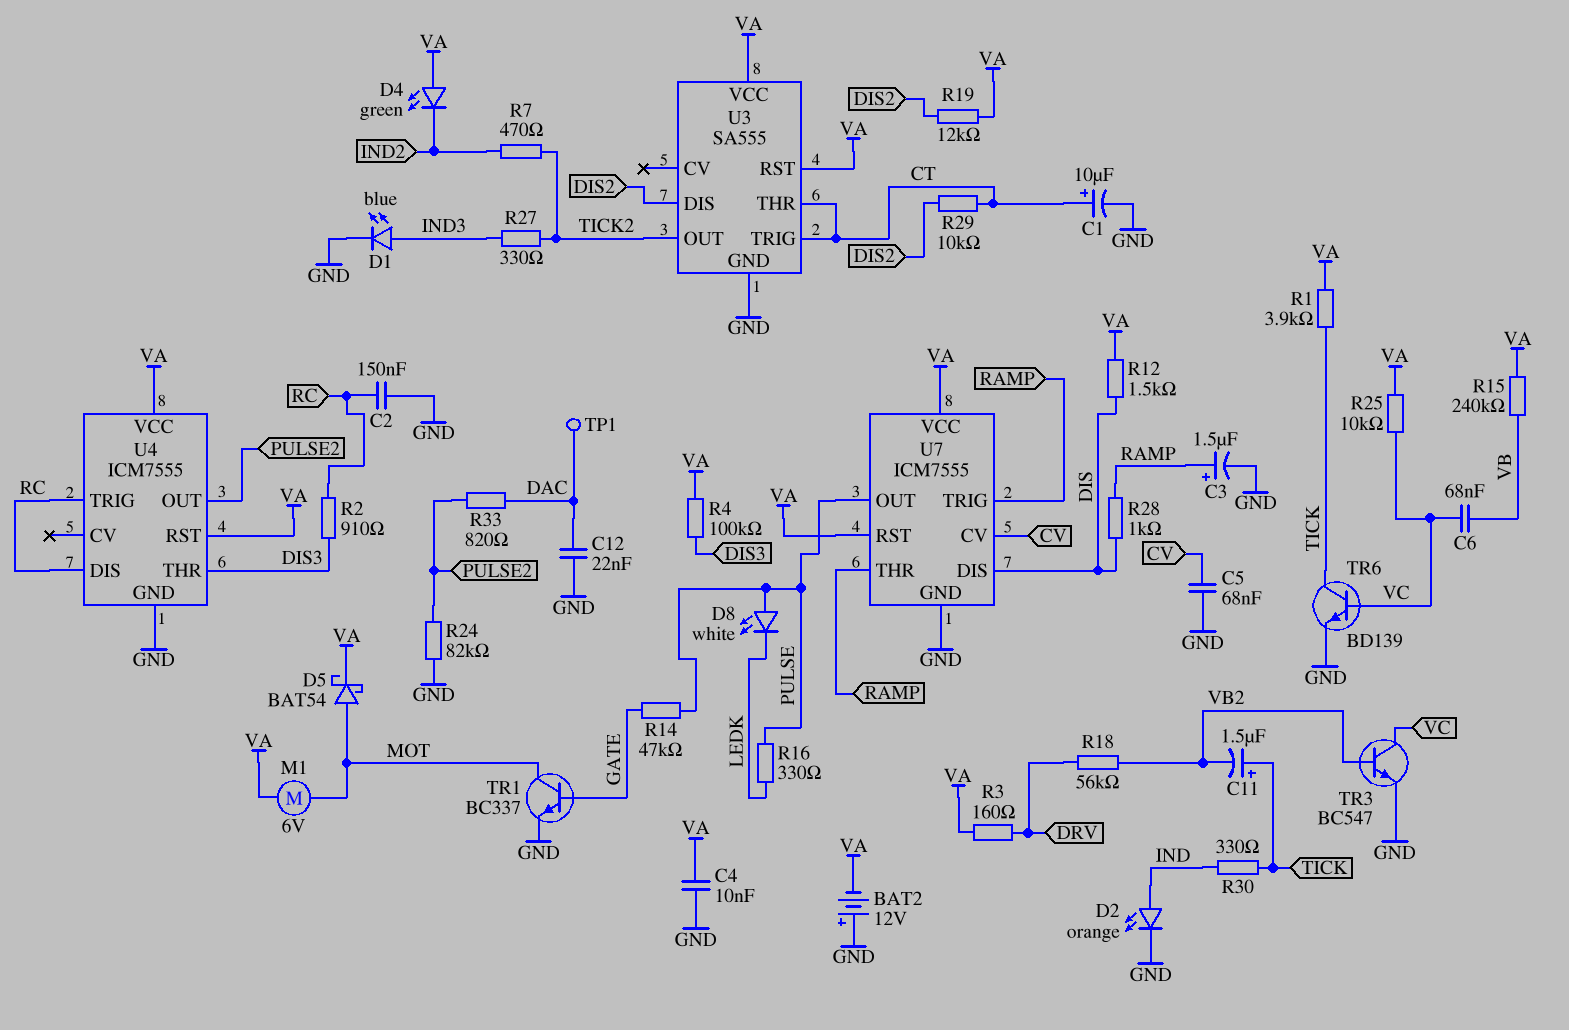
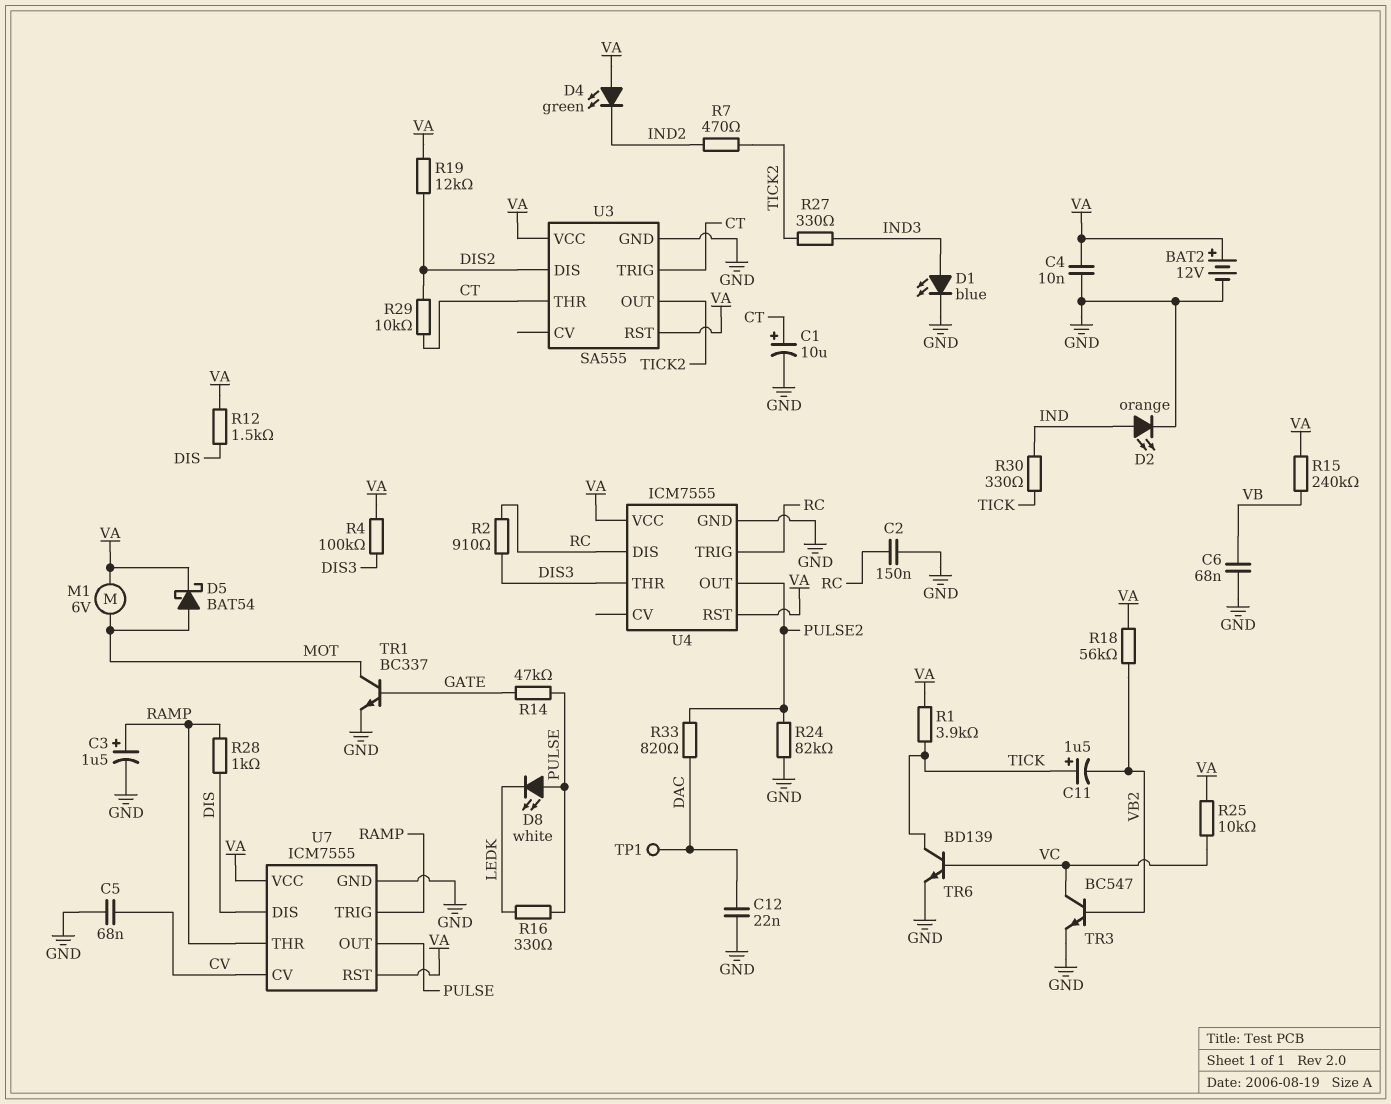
BAT2: 12V (plus GND, minus VA) -> 12V (plus VA, minus GND)
C6: 68nF (VB, VC) -> 68nF (GND, VB)
R3: 160 (DRV, VA) -> none
R18: 56k (DRV, VB2) -> 56k (VA, VB2)

